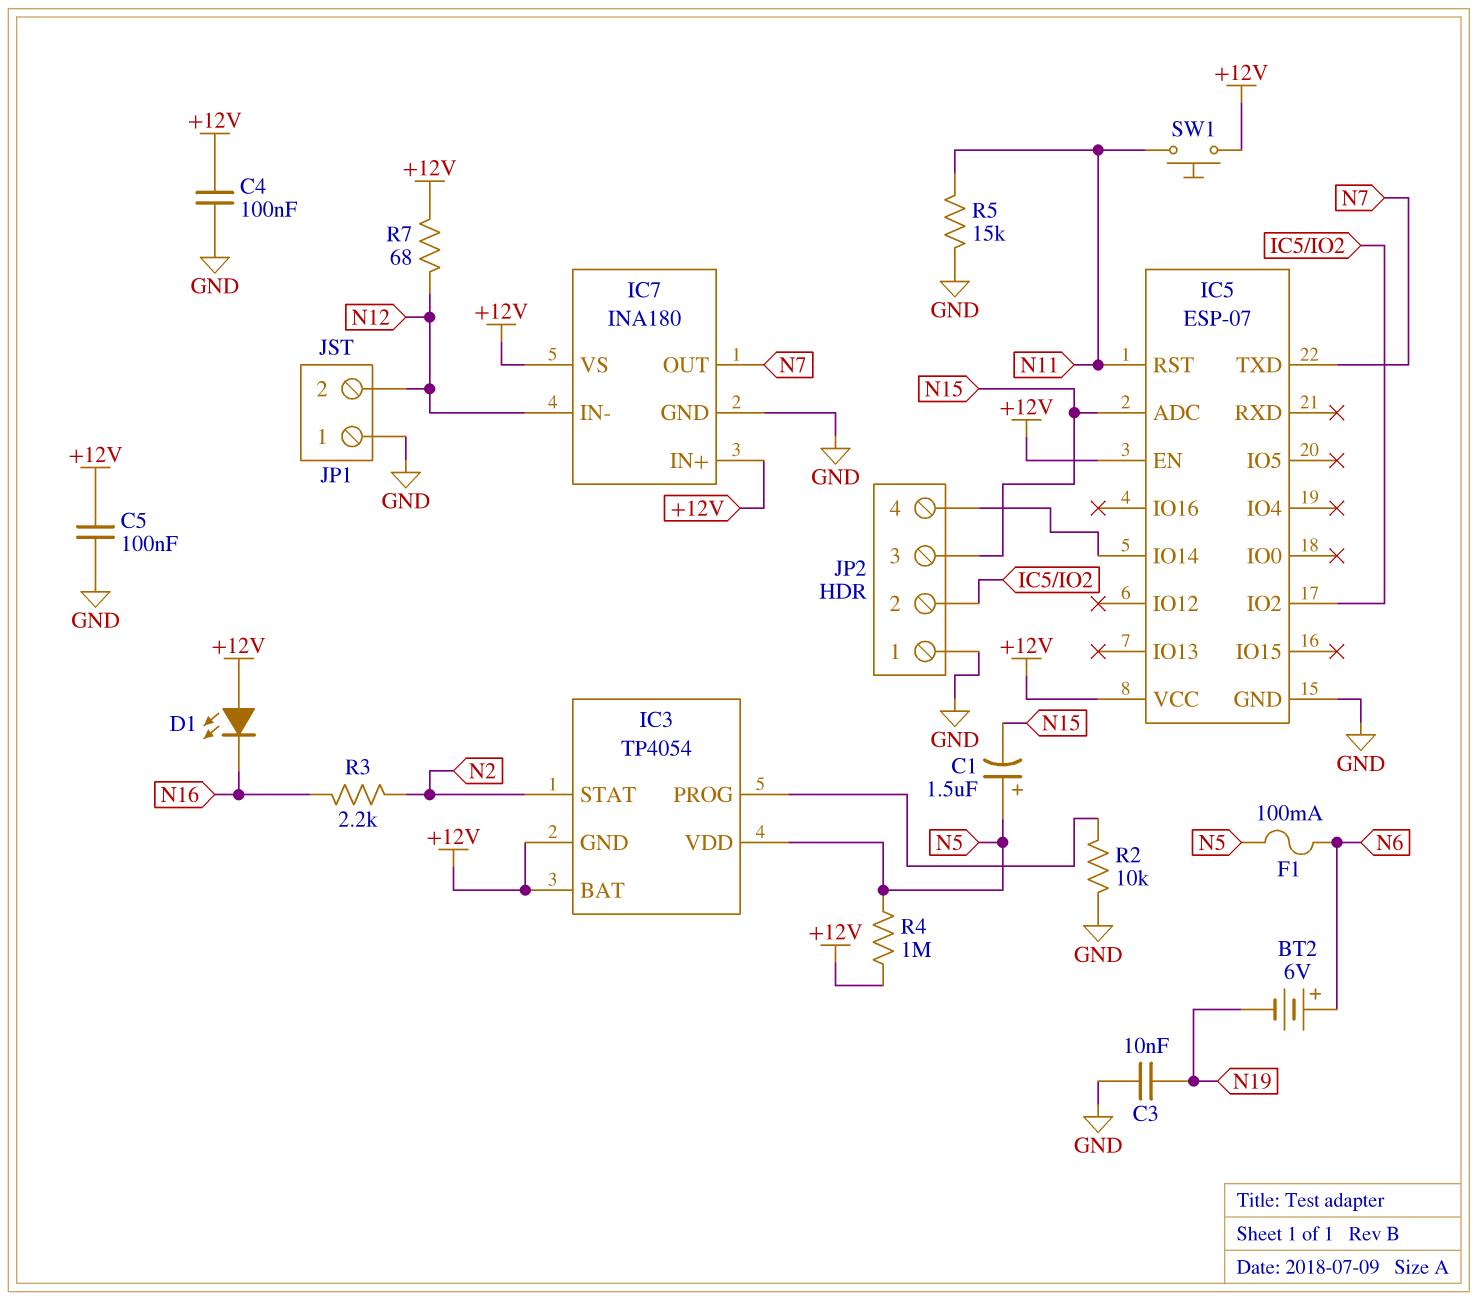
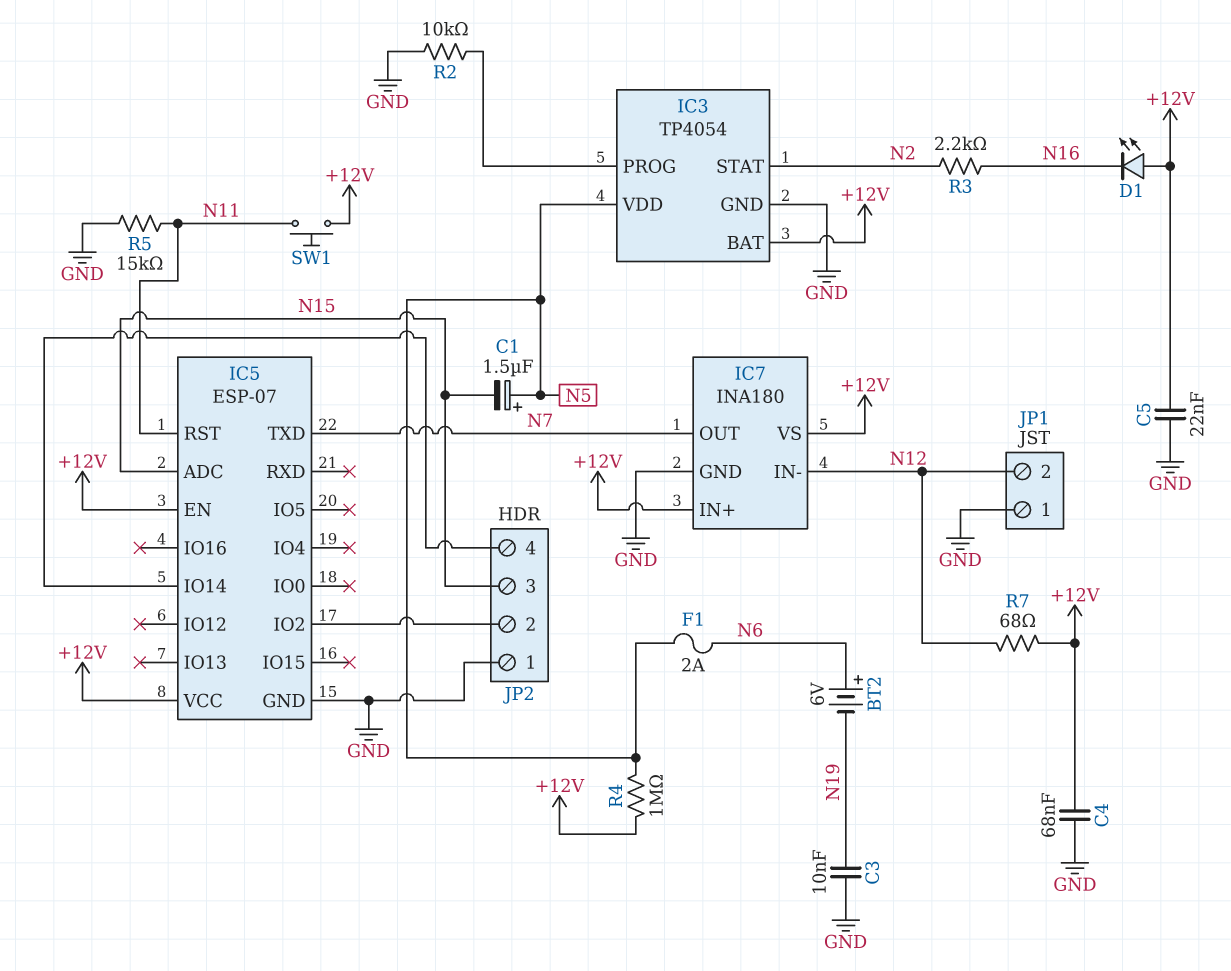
C4: 100nF (+12V, GND) -> 68nF (+12V, GND)
C5: 100nF (+12V, GND) -> 22nF (+12V, GND)
F1: 100mA (N5, N6) -> 2A (N5, N6)
IC3 pin GND: +12V -> GND

